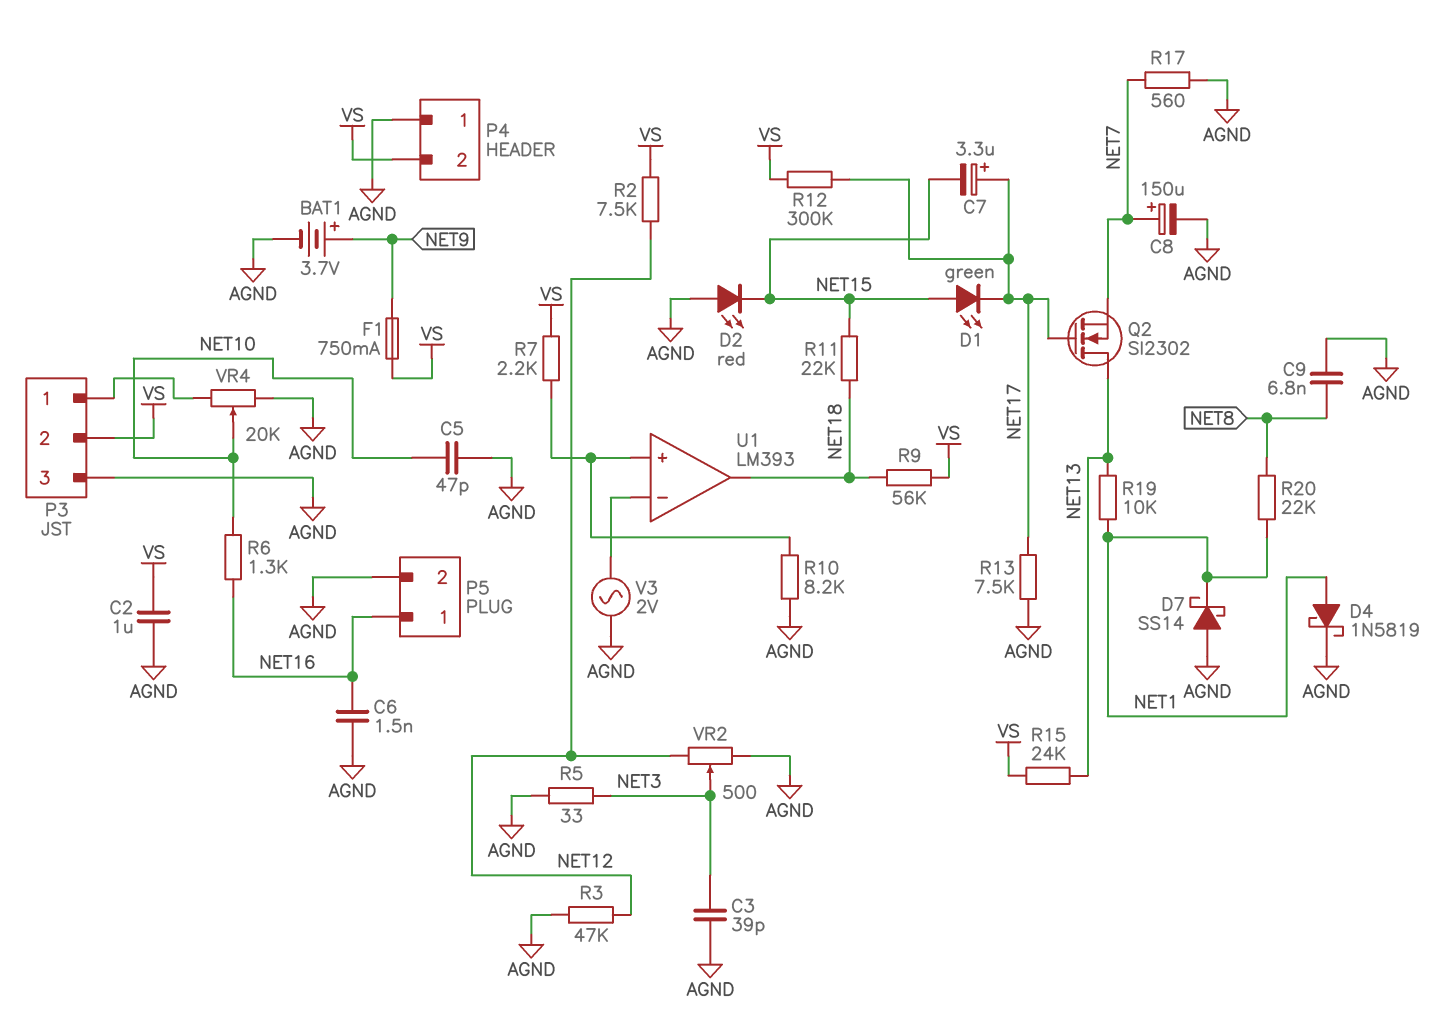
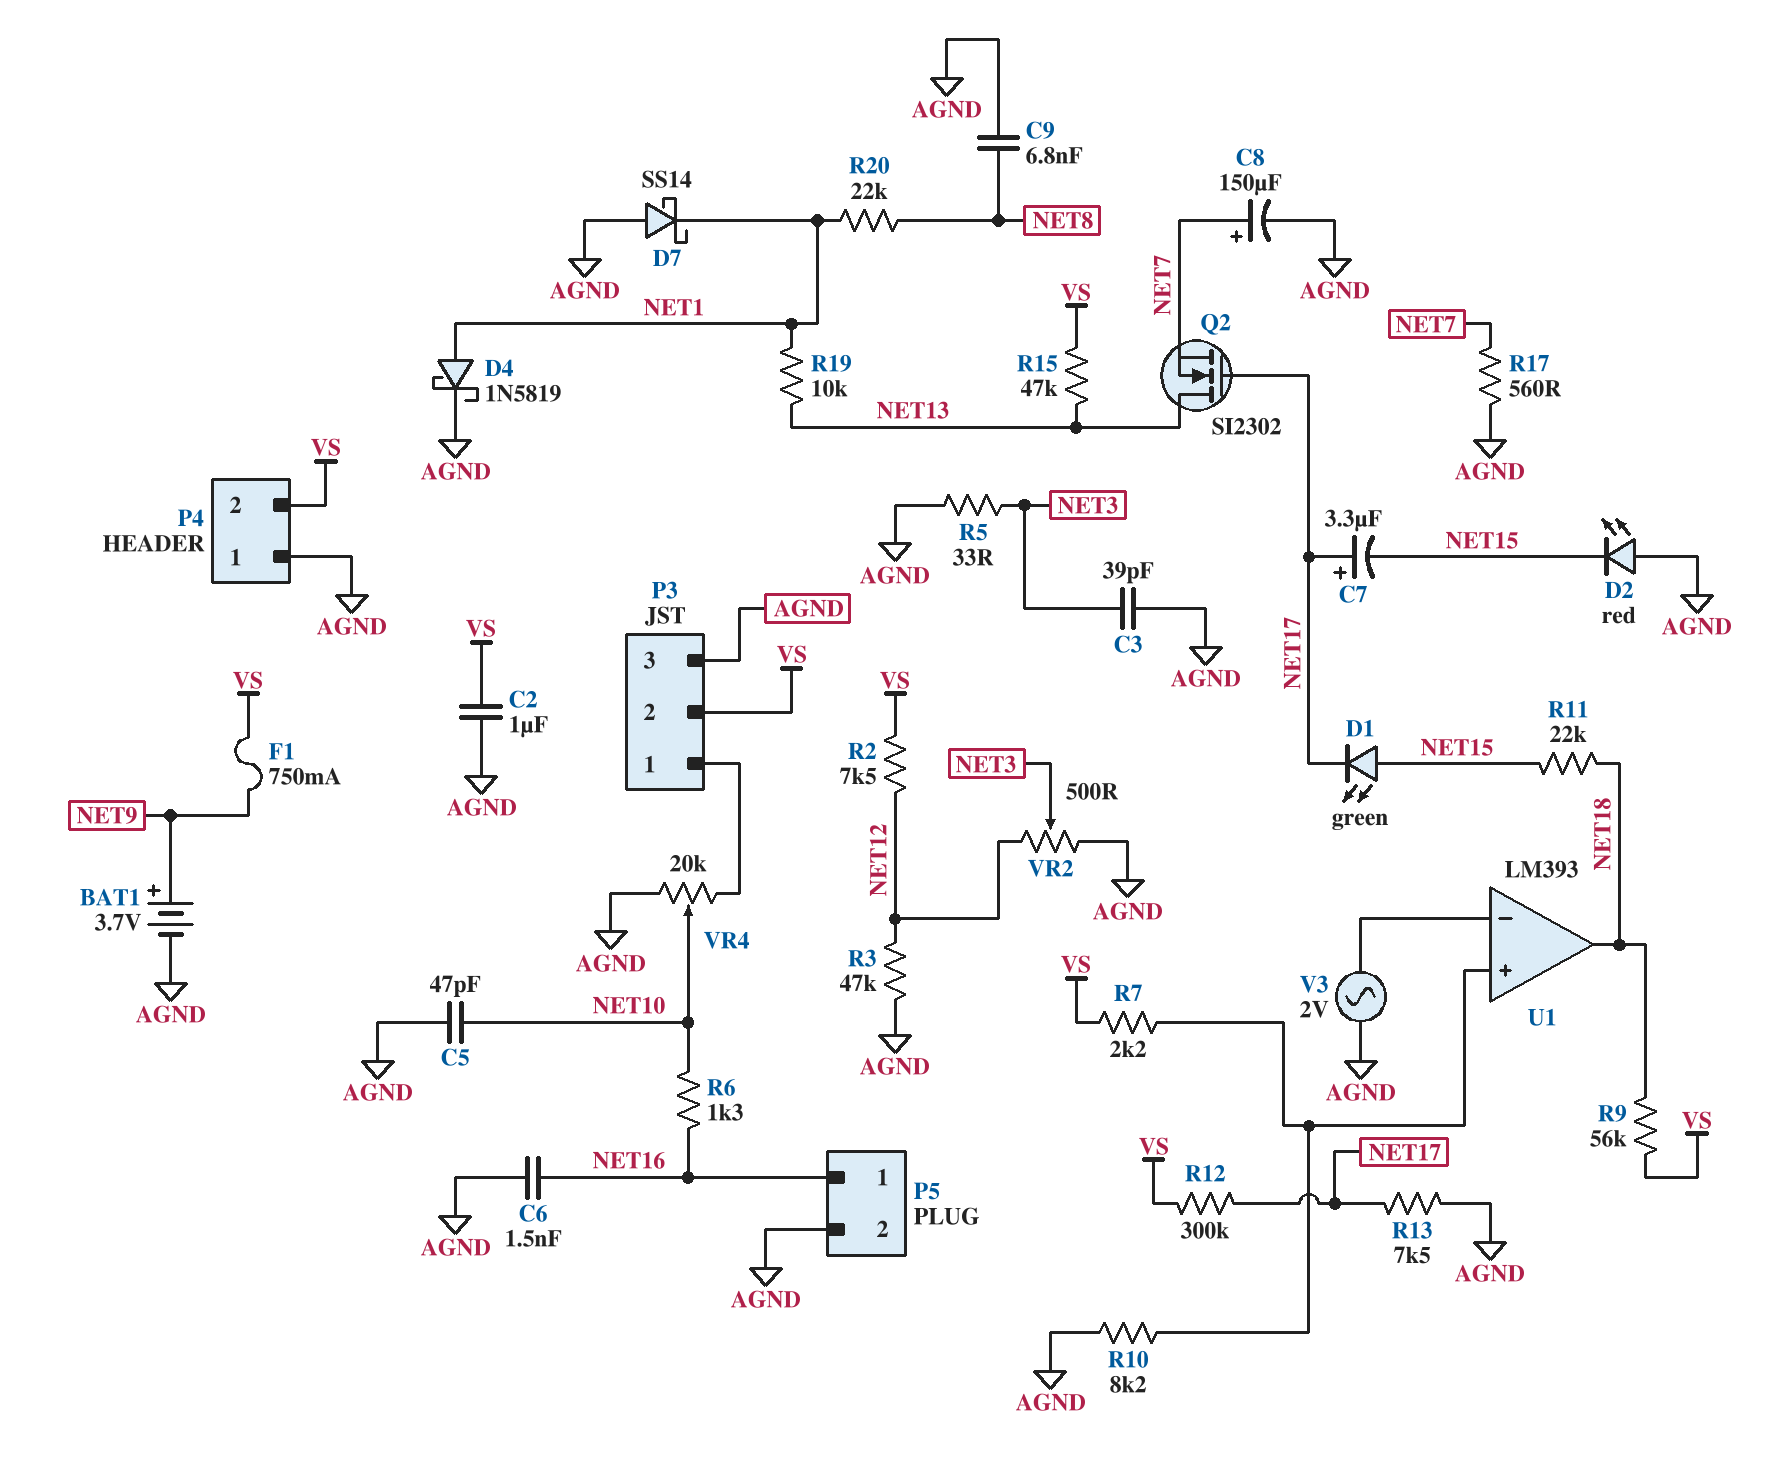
R15: 24k (NET13, VS) -> 47k (NET13, VS)

